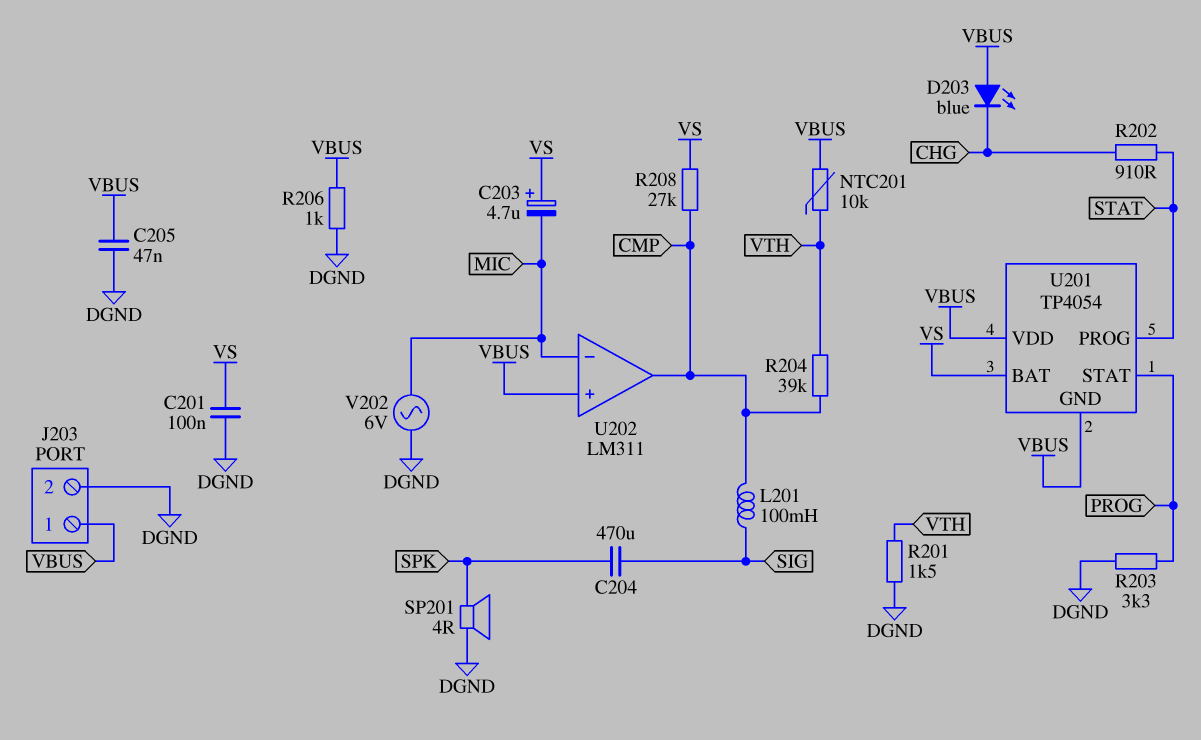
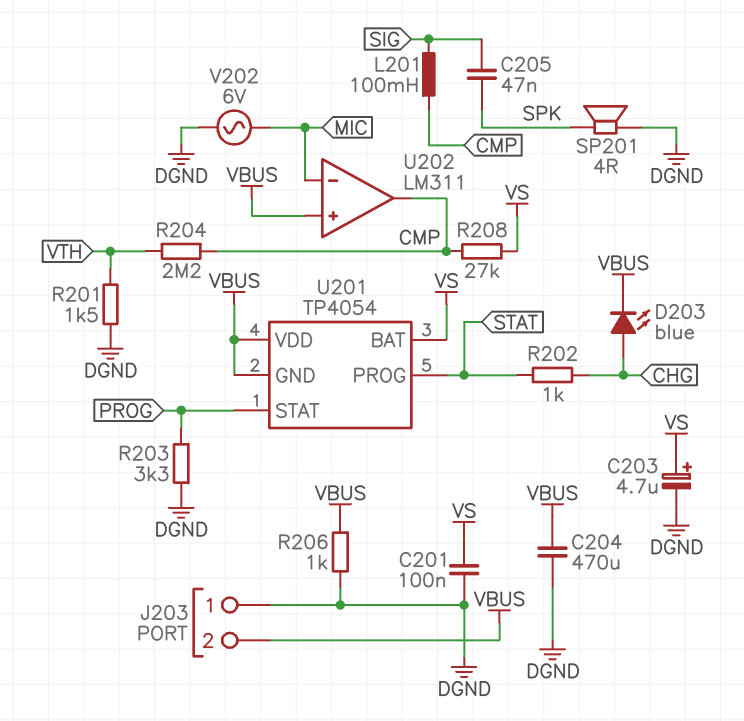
C203: 4.7uF (plus VS, minus MIC) -> 4.7uF (plus VS, minus DGND)
C204: 470uF (SIG, SPK) -> 470uF (DGND, VBUS)
C205: 47nF (DGND, VBUS) -> 47nF (SIG, SPK)
D203: LED blue (A VBUS, K CHG) -> LED blue (A CHG, K VBUS)
J203 pin 1: VBUS -> DGND
J203 pin 2: DGND -> VBUS
NTC201: 10k (VBUS, VTH) -> none
R202: 910 (CHG, STAT) -> 1k (CHG, STAT)
R204: 39k (CMP, VTH) -> 2.2M (CMP, VTH)

